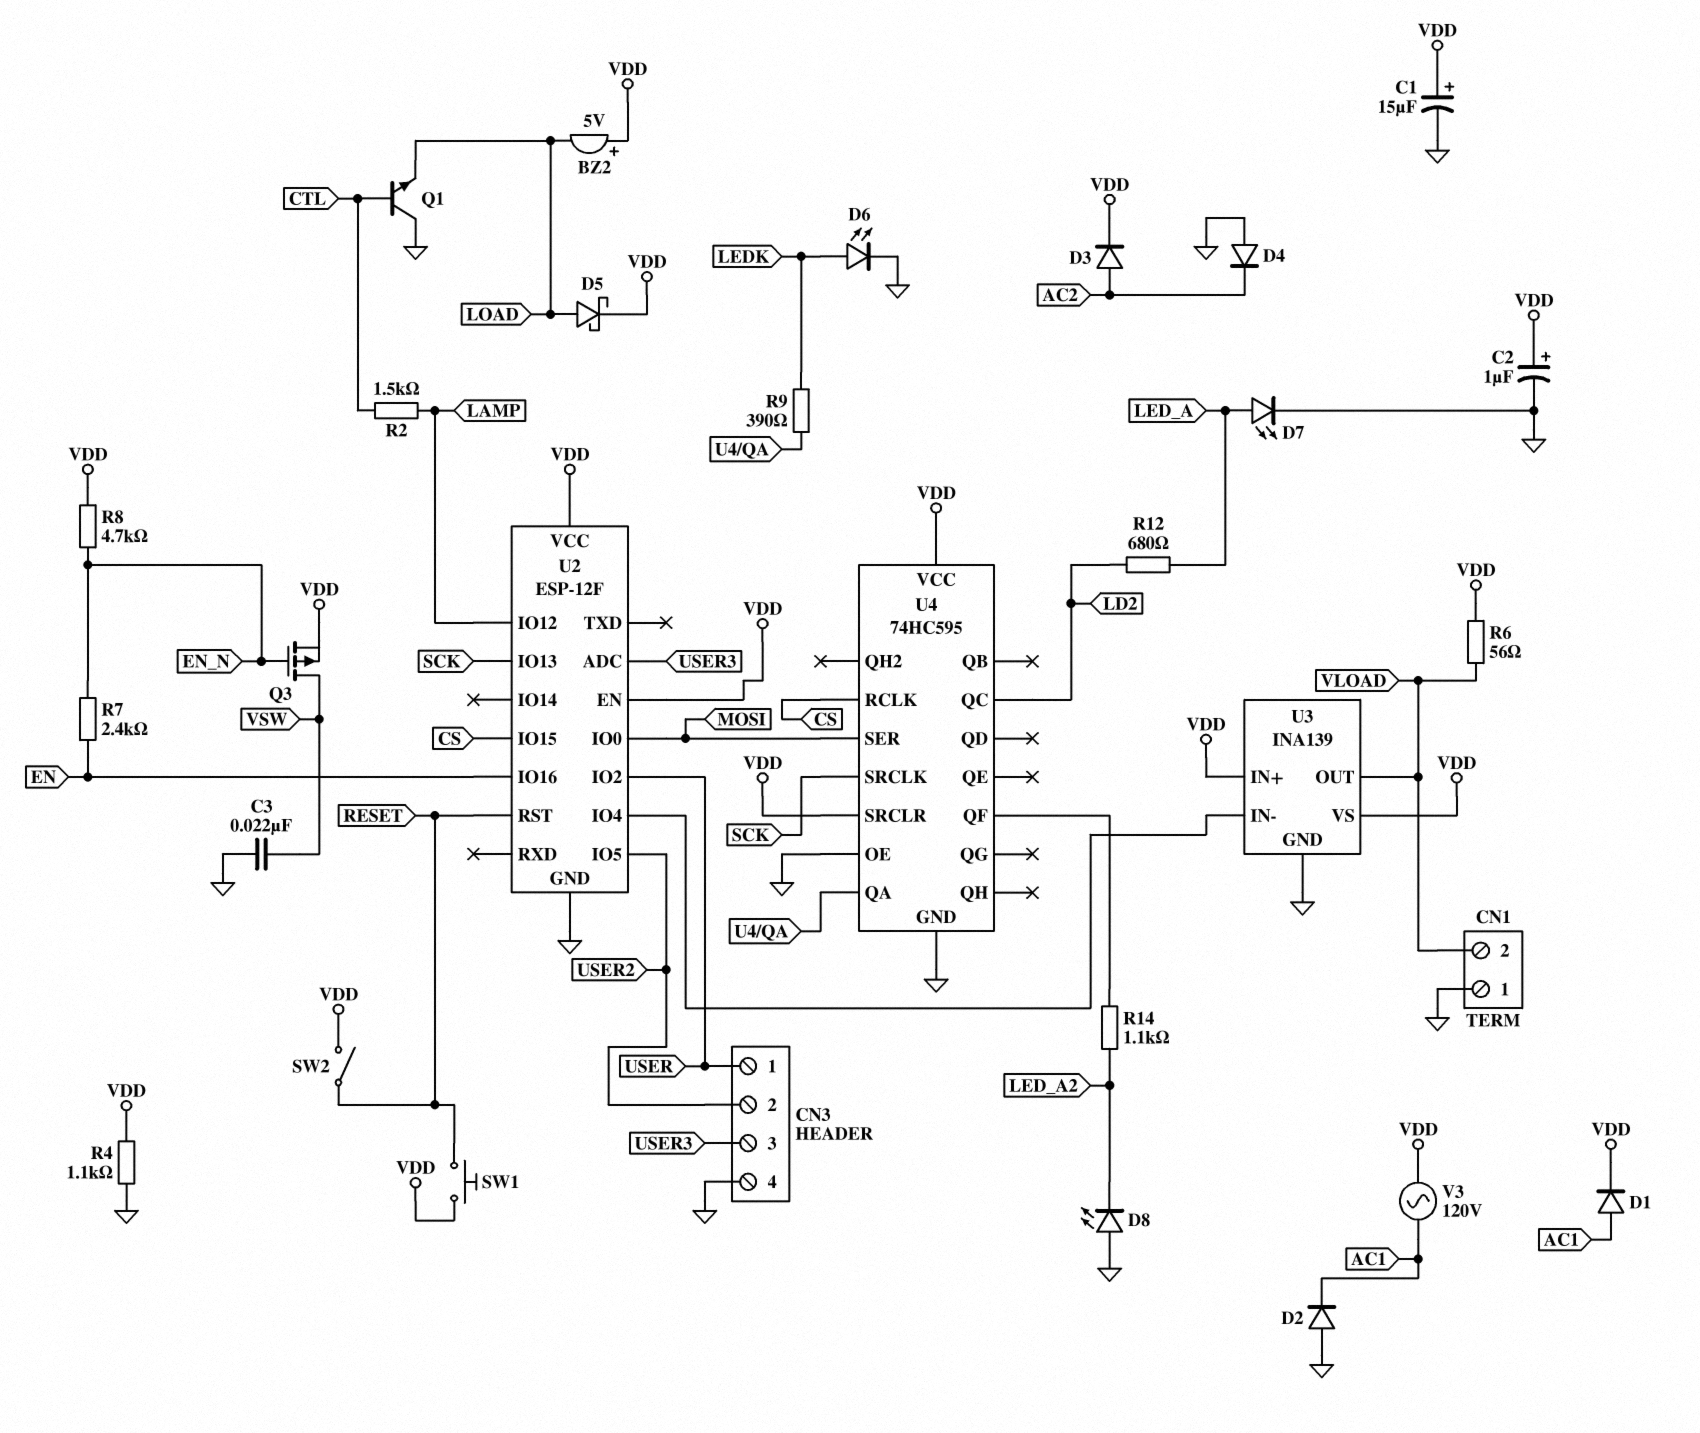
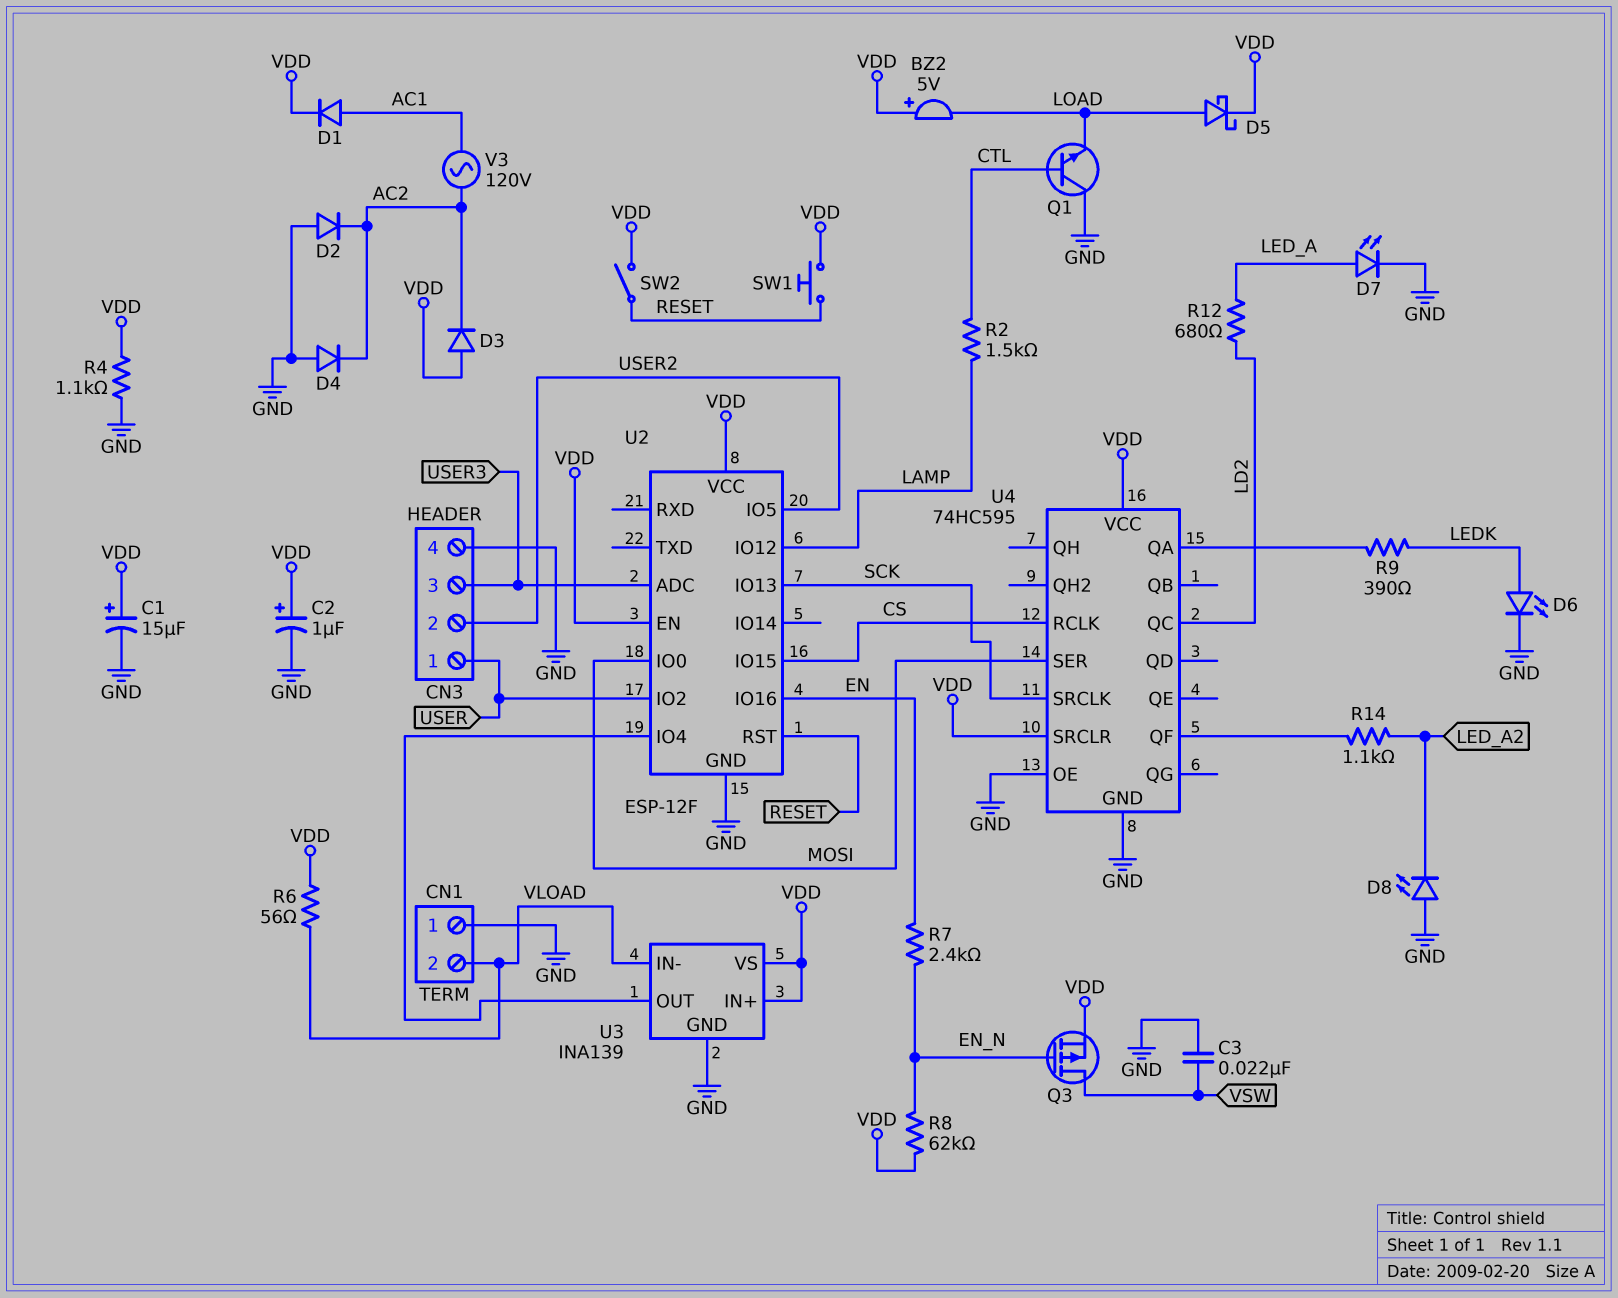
D2: diode (A GND, K AC1) -> diode (A GND, K AC2)
D3: diode (A AC2, K VDD) -> diode (A VDD, K AC2)
R8: 4.7k (EN_N, VDD) -> 62k (EN_N, VDD)
U3 pin IN-: U2/IO4 -> VLOAD
U3 pin OUT: VLOAD -> U2/IO4
V3: AC 120V (AC1, VDD) -> AC 120V (AC1, AC2)

